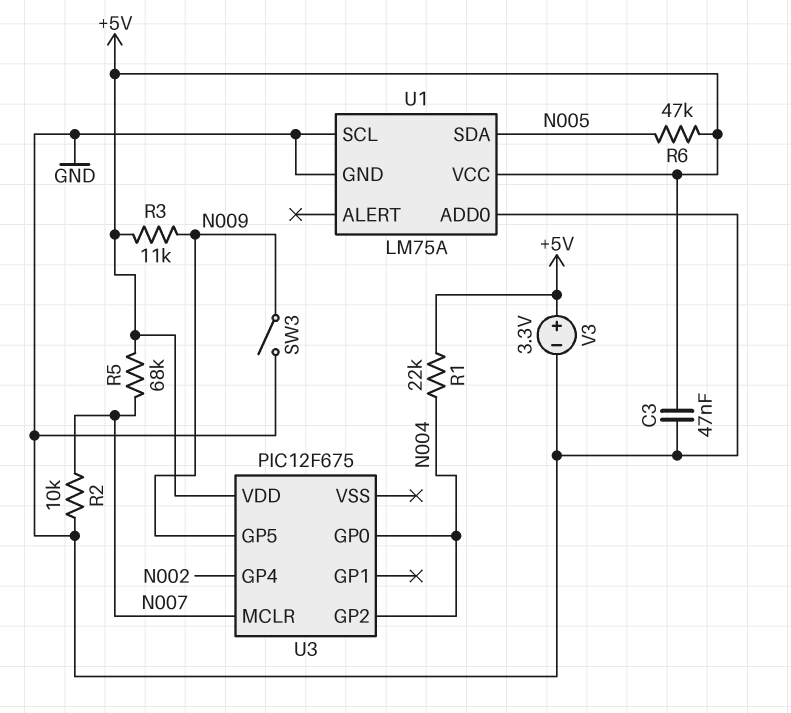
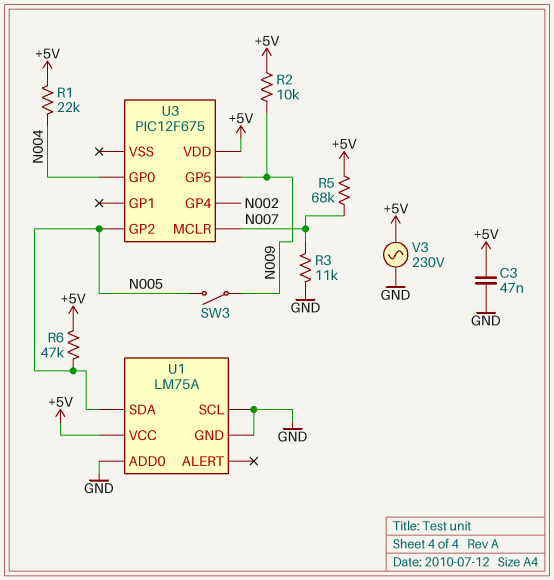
R2: 10k (GND, N007) -> 10k (+5V, N009)
R3: 11k (+5V, N009) -> 11k (GND, N007)
SW3: switch (GND, N009) -> switch (N005, N009)
U3 pin GP2: N004 -> N005
V3: 3.3V (plus +5V, minus GND) -> AC 230V (+5V, GND)

